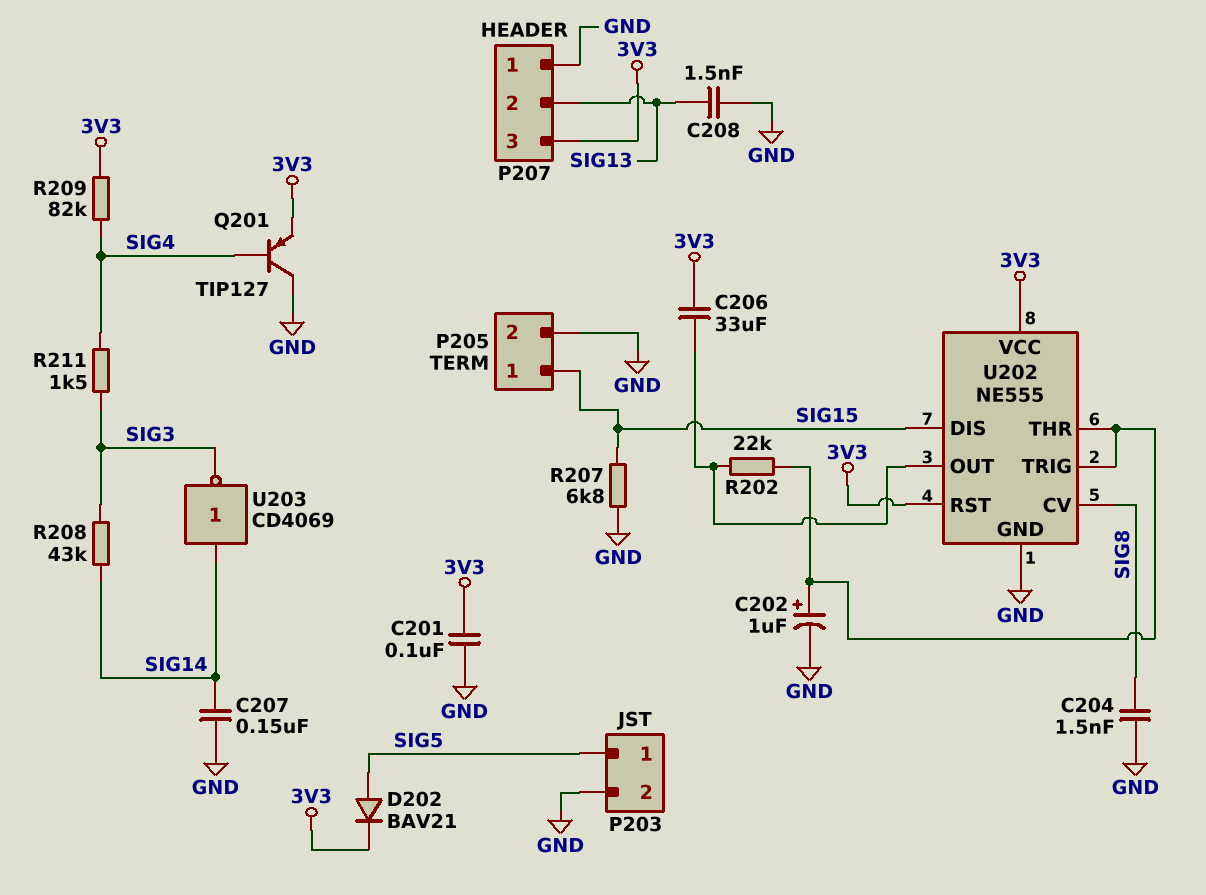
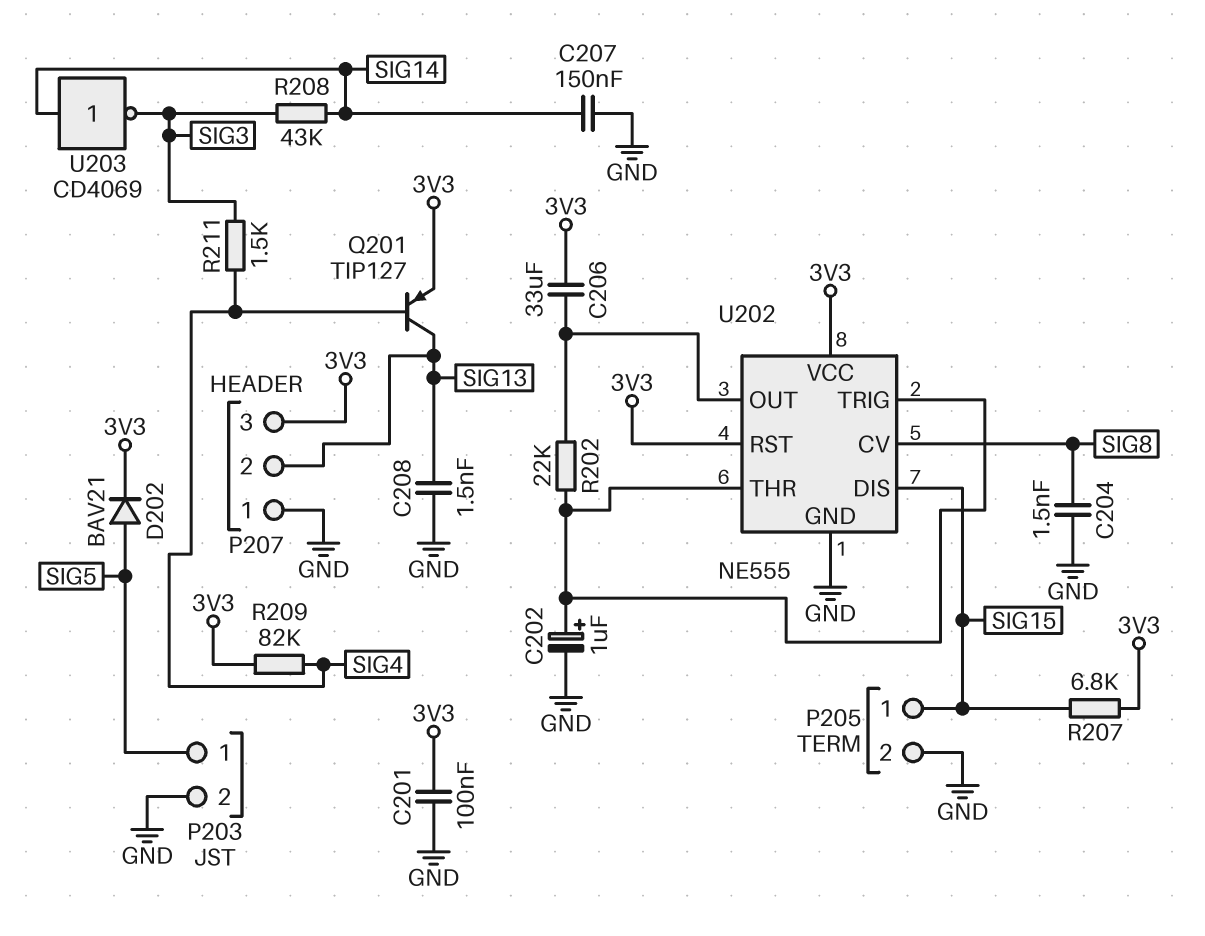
Q201: PNP TIP127 (B SIG4, C GND, E 3V3) -> PNP TIP127 (B SIG4, C SIG13, E 3V3)
R207: 6.8k (GND, SIG15) -> 6.8k (3V3, SIG15)

